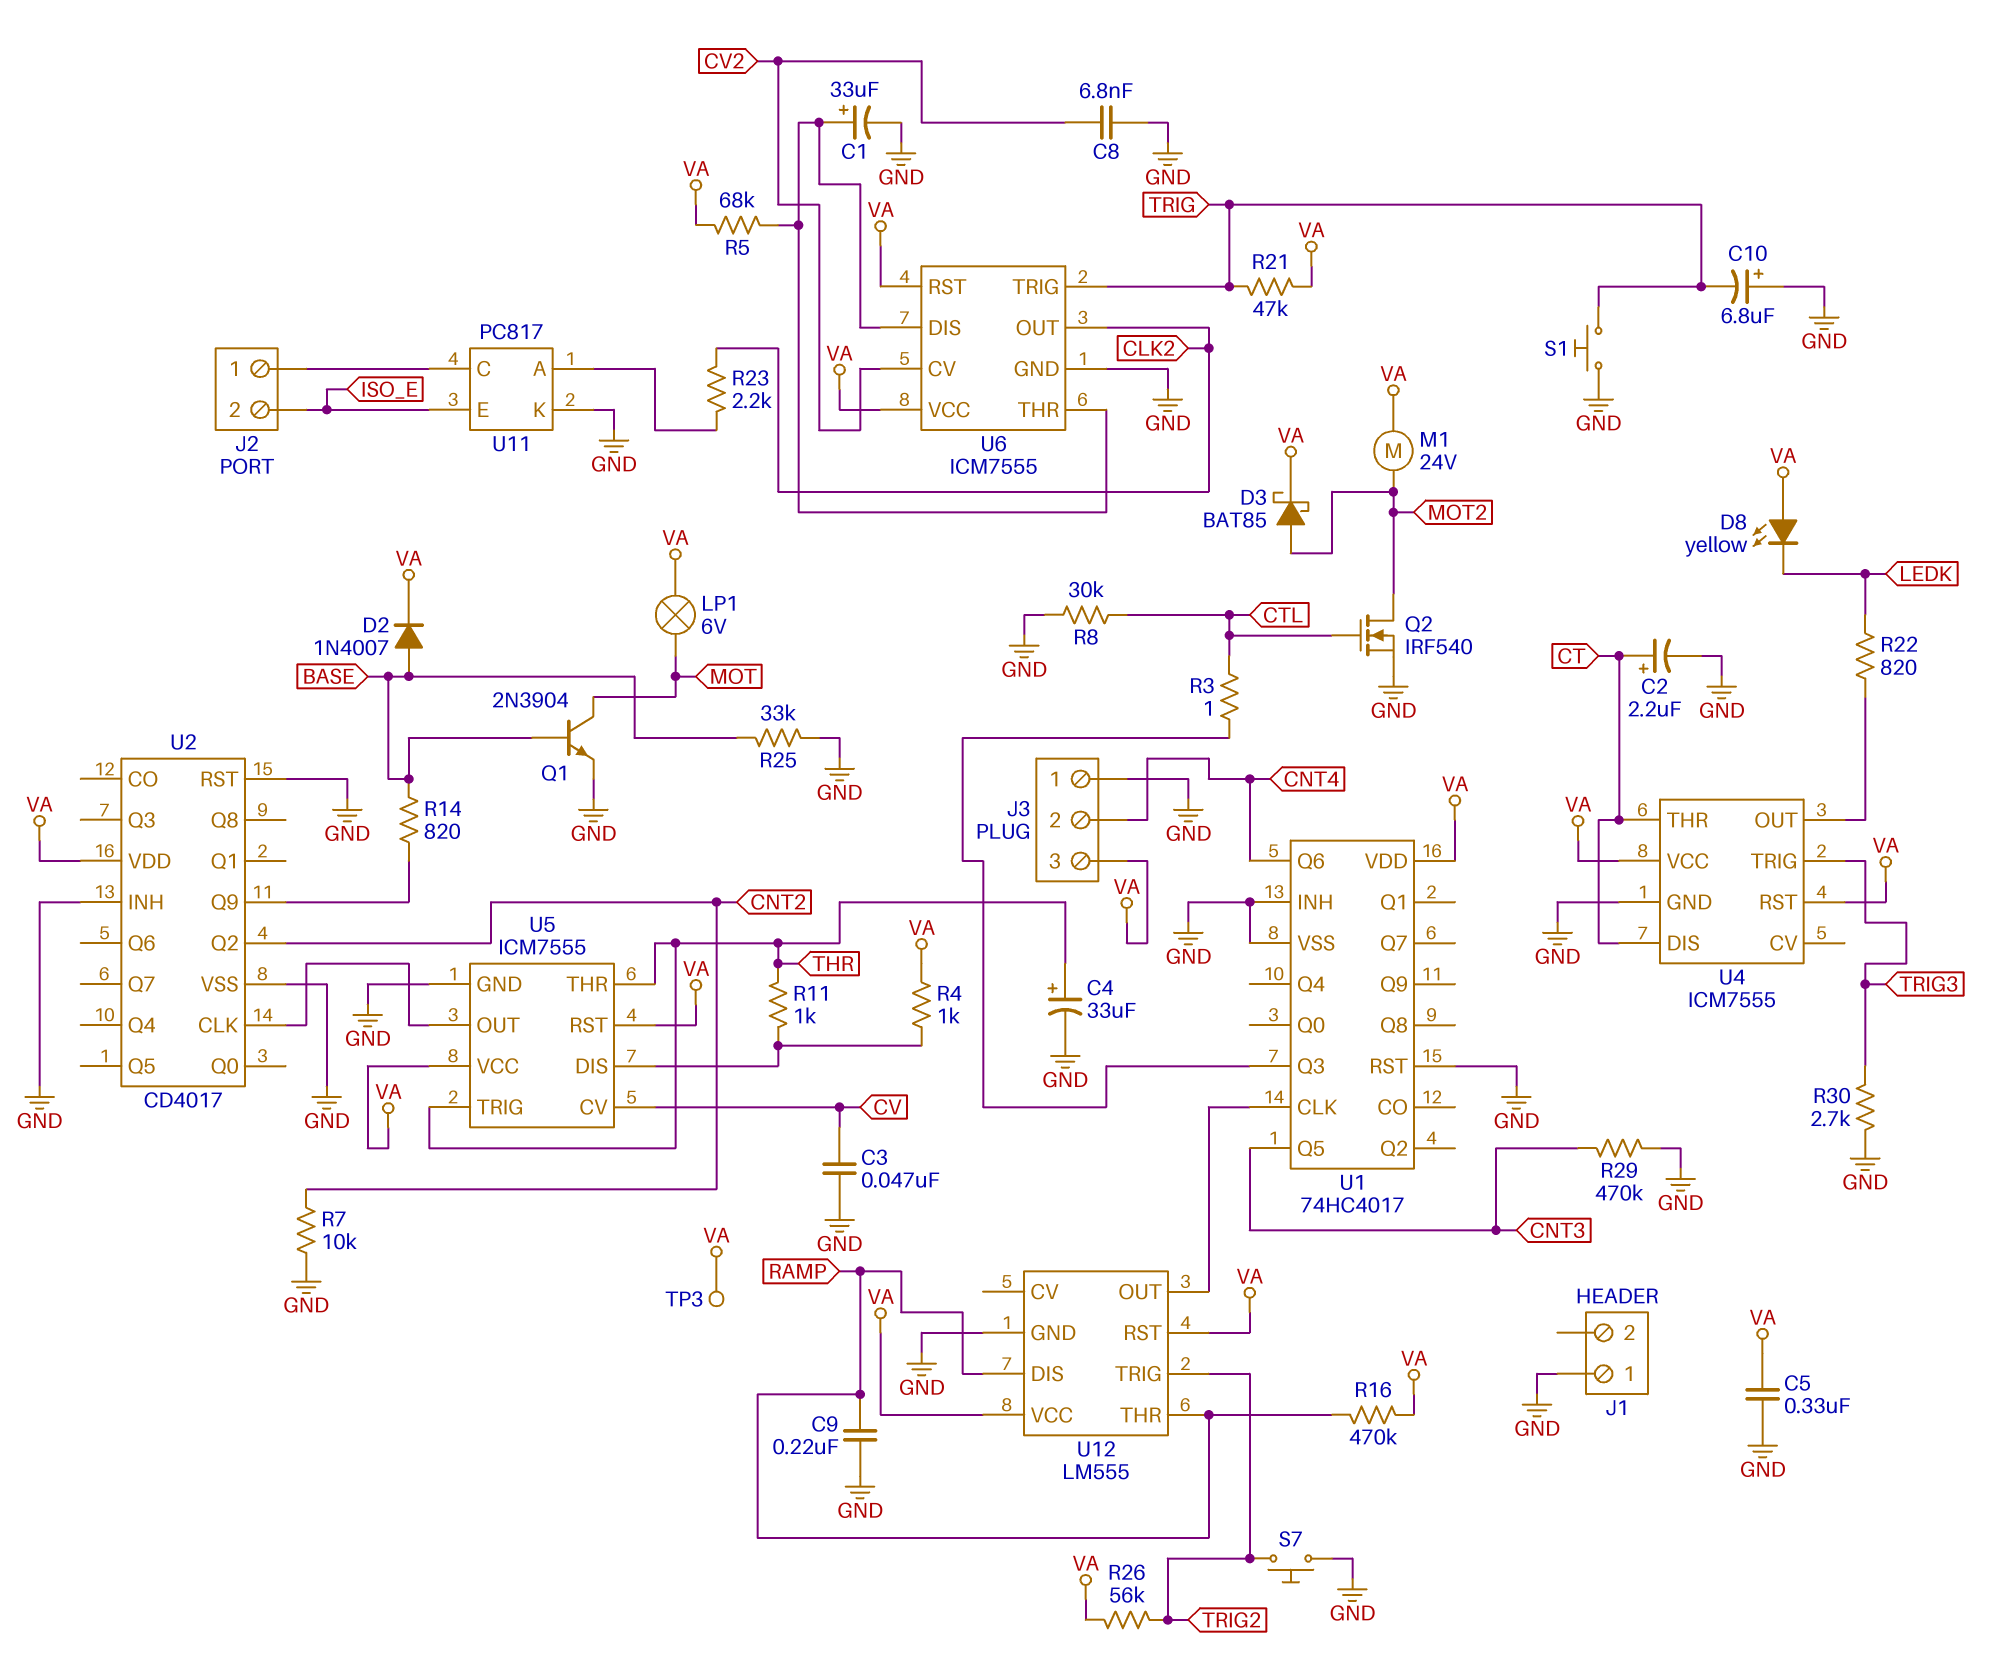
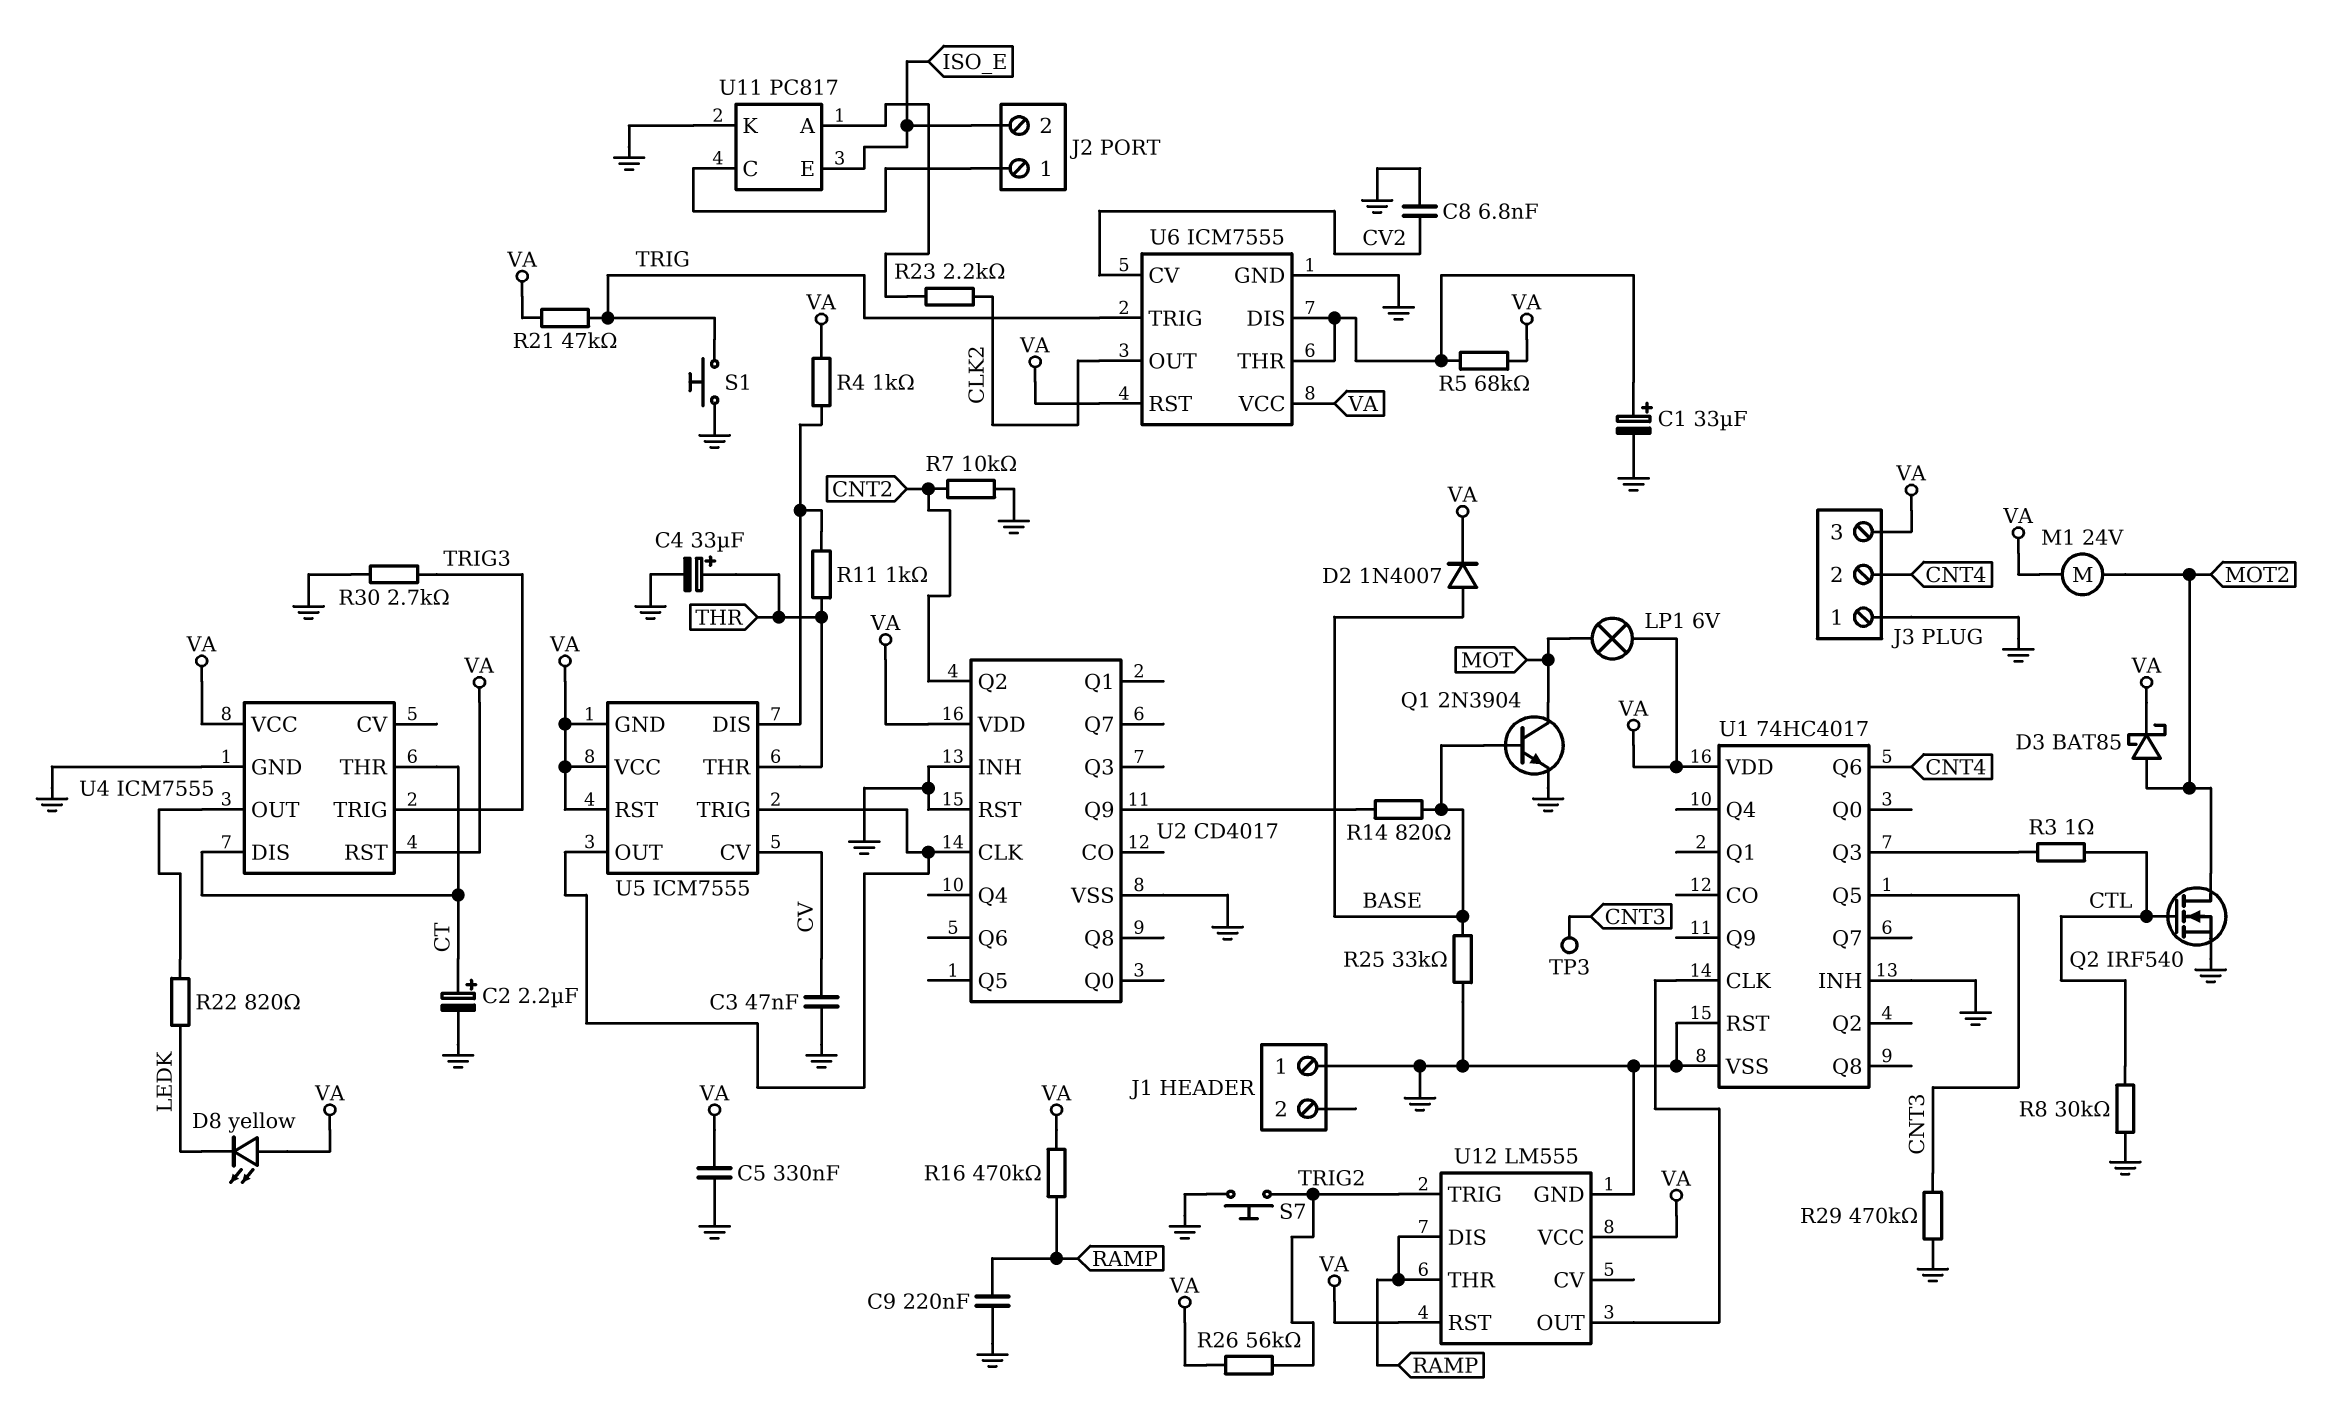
C10: 6.8uF (plus GND, minus TRIG) -> none
TP3: test point (VA) -> test point (CNT3)
U5 pin GND: GND -> VA
U5 pin TRIG: THR -> U2/CLK

